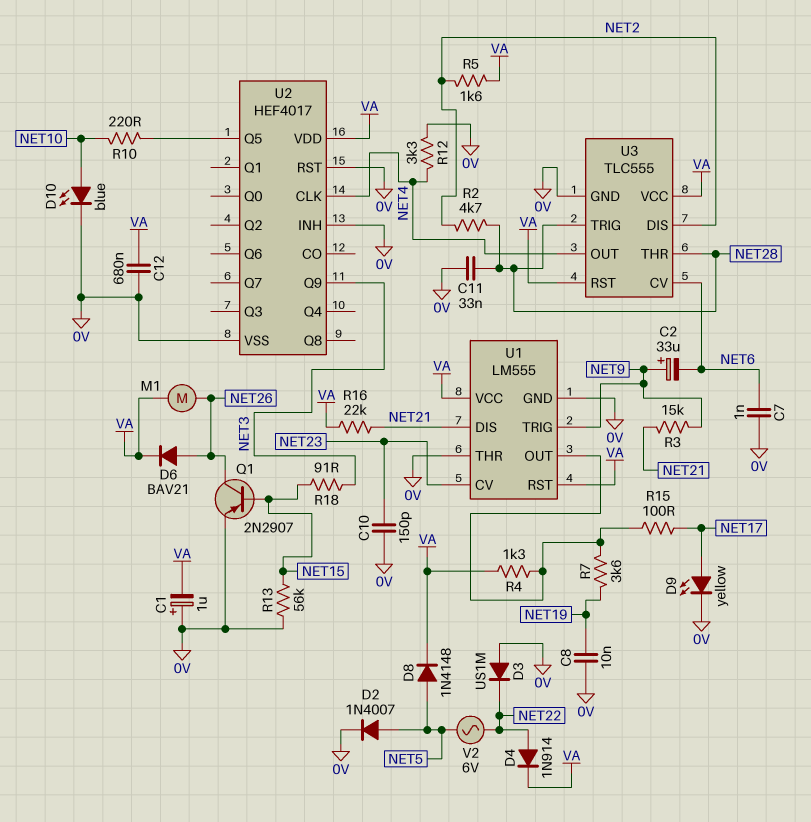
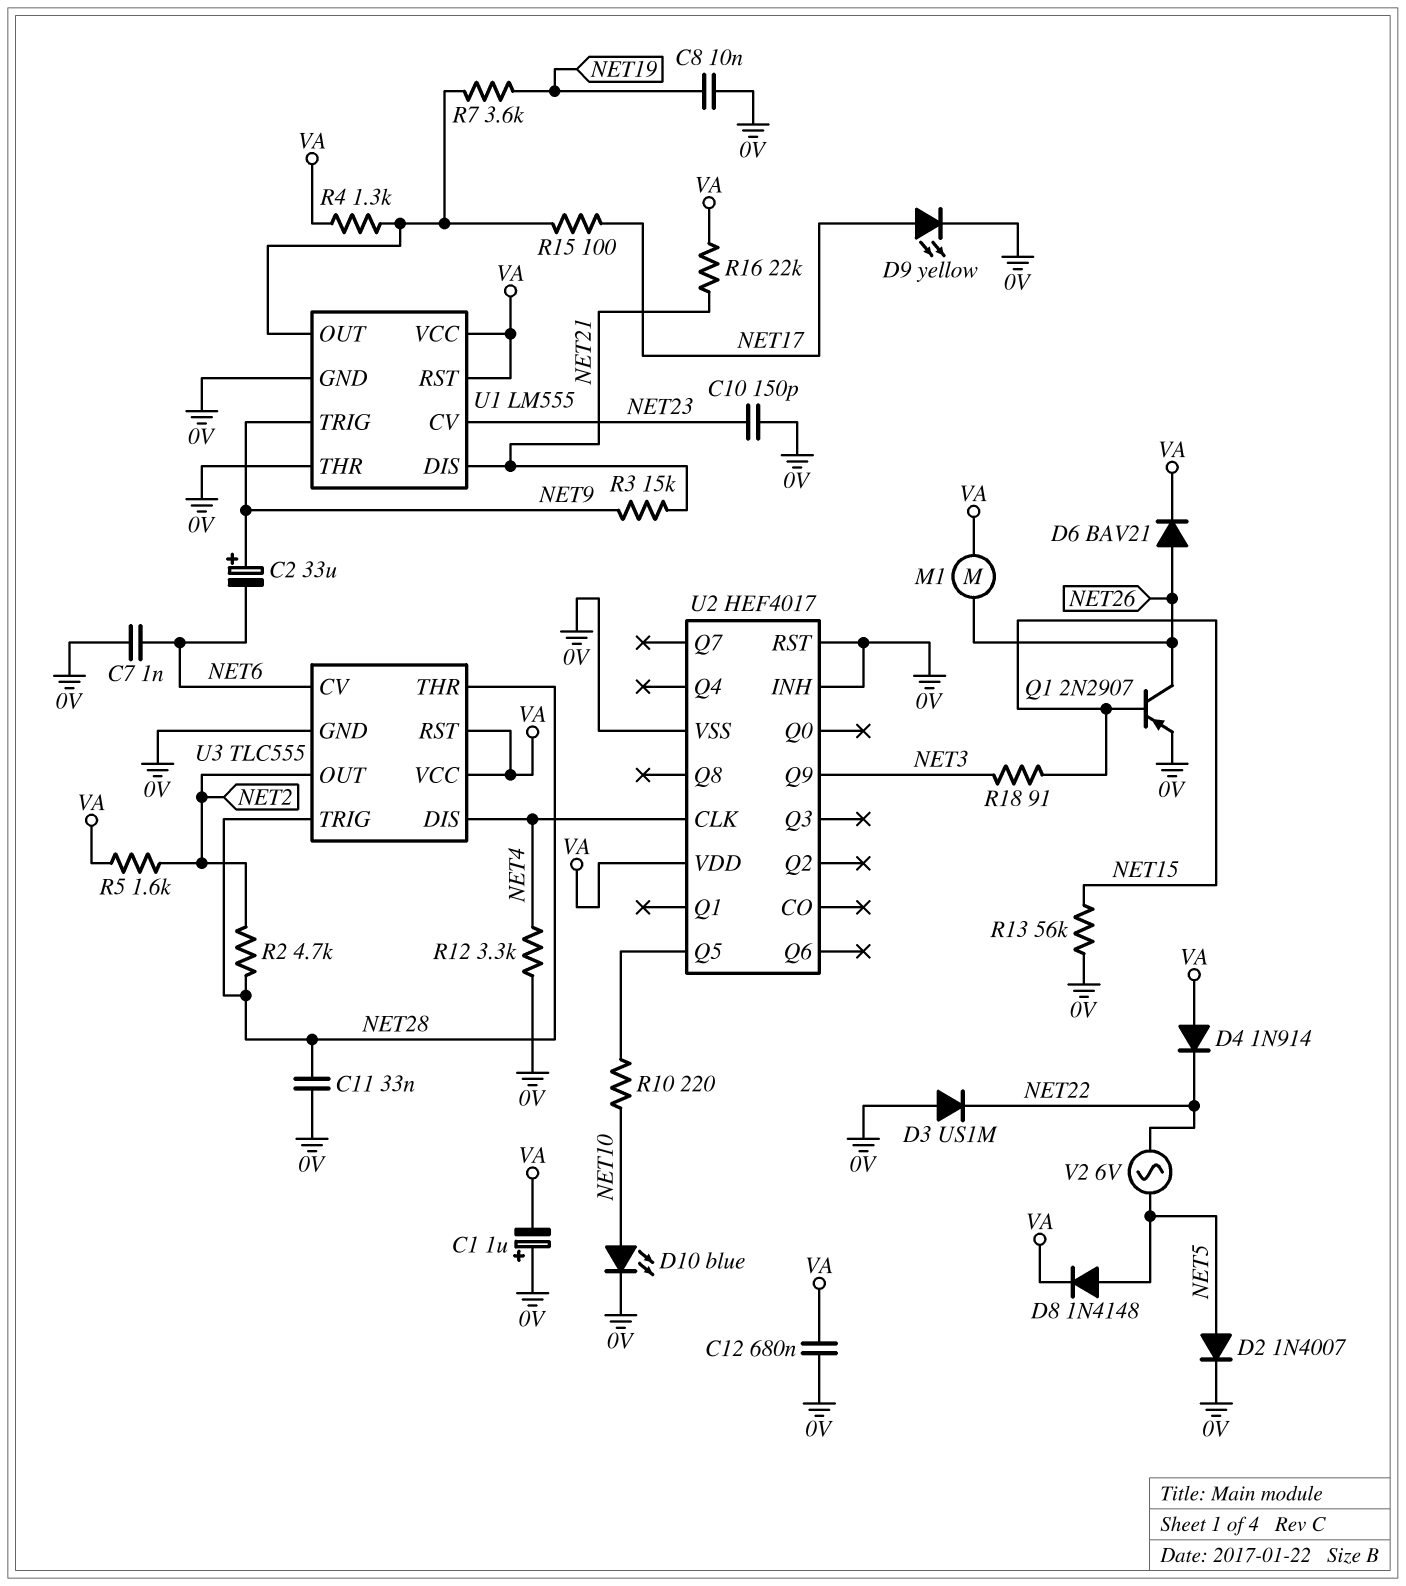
D4: diode 1N914 (A NET22, K VA) -> diode 1N914 (A VA, K NET22)
U3 pin DIS: NET2 -> NET4
U3 pin OUT: NET4 -> NET2

